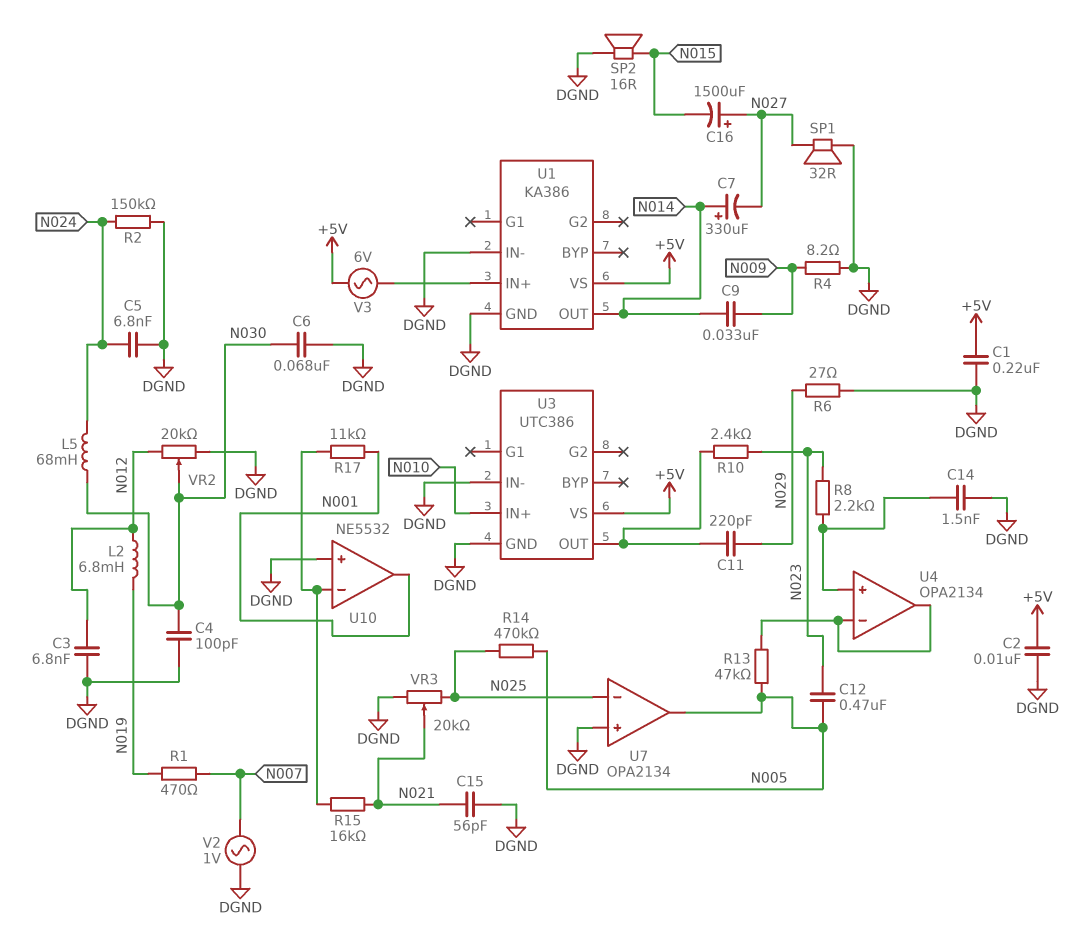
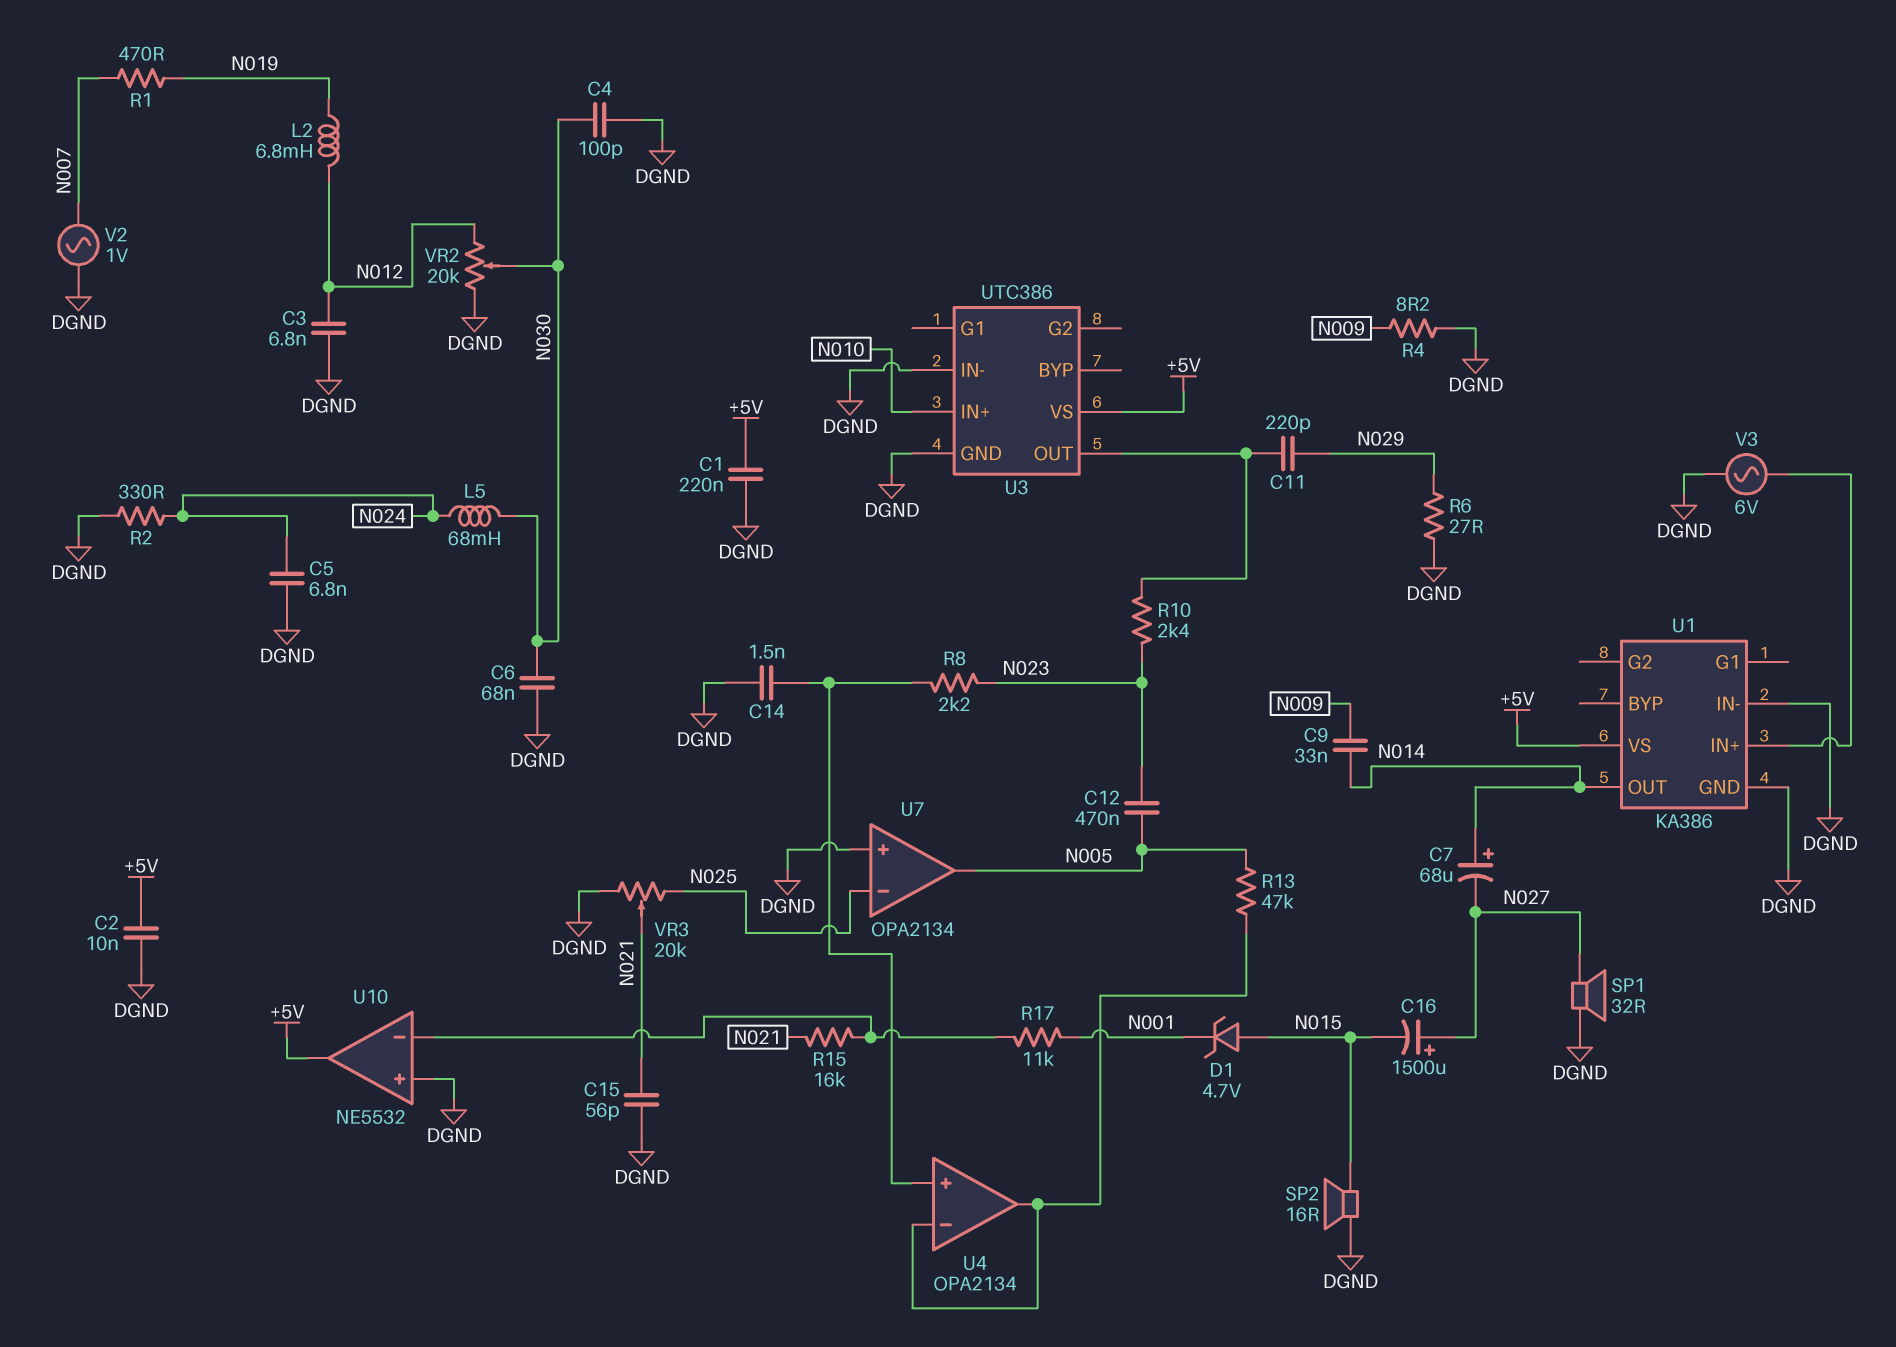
C7: 330uF (plus N014, minus N027) -> 68uF (plus N014, minus N027)
D1: none -> zener 4.7V (A N015, K N001)
R2: 150k (DGND, N024) -> 330 (DGND, N024)
R14: 470k (N005, N025) -> none
U10 pin out: N001 -> +5V
V3: AC 6V (+5V, U1/IN+) -> AC 6V (DGND, U1/IN+)

